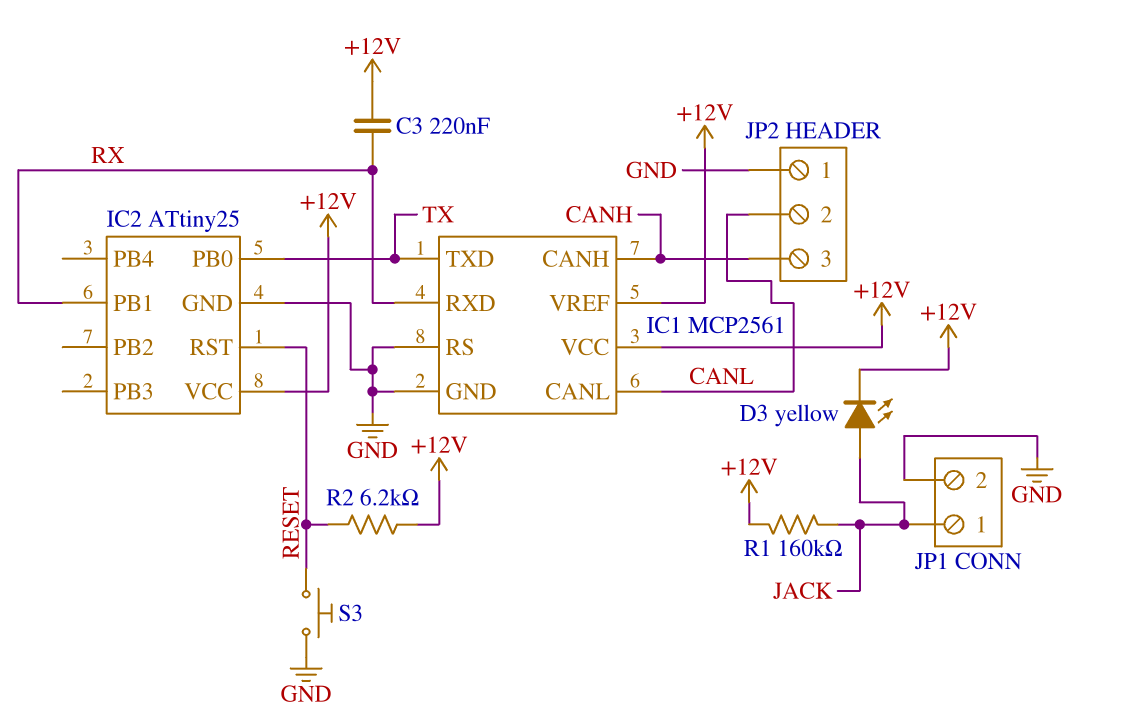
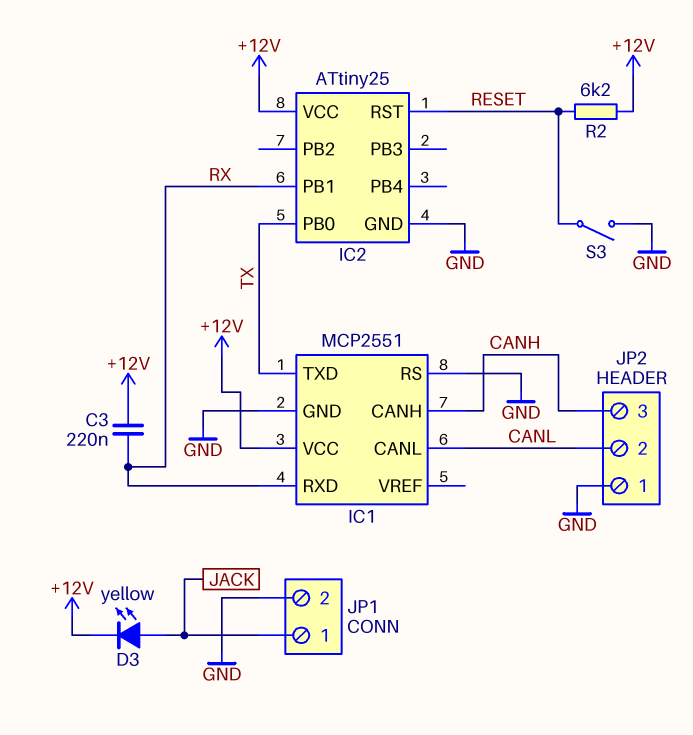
IC1: MCP2561 -> MCP2551
IC1 pin VREF: +12V -> none
R1: 160k (+12V, JACK) -> none
S3: button (GND, RESET) -> switch (GND, RESET)

